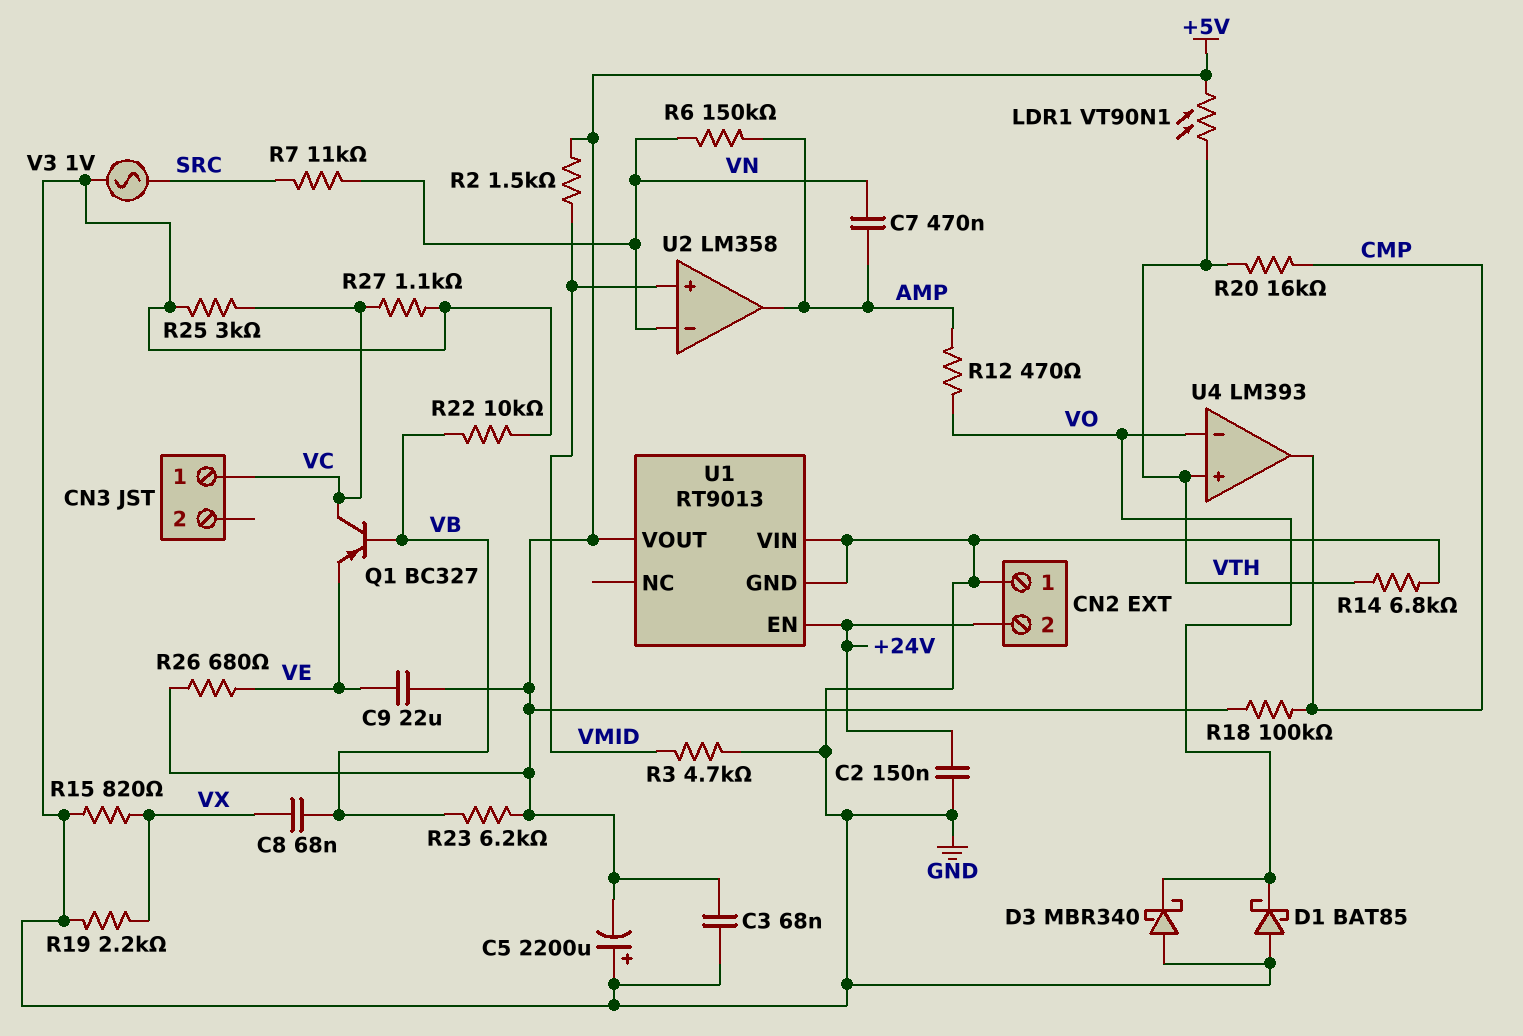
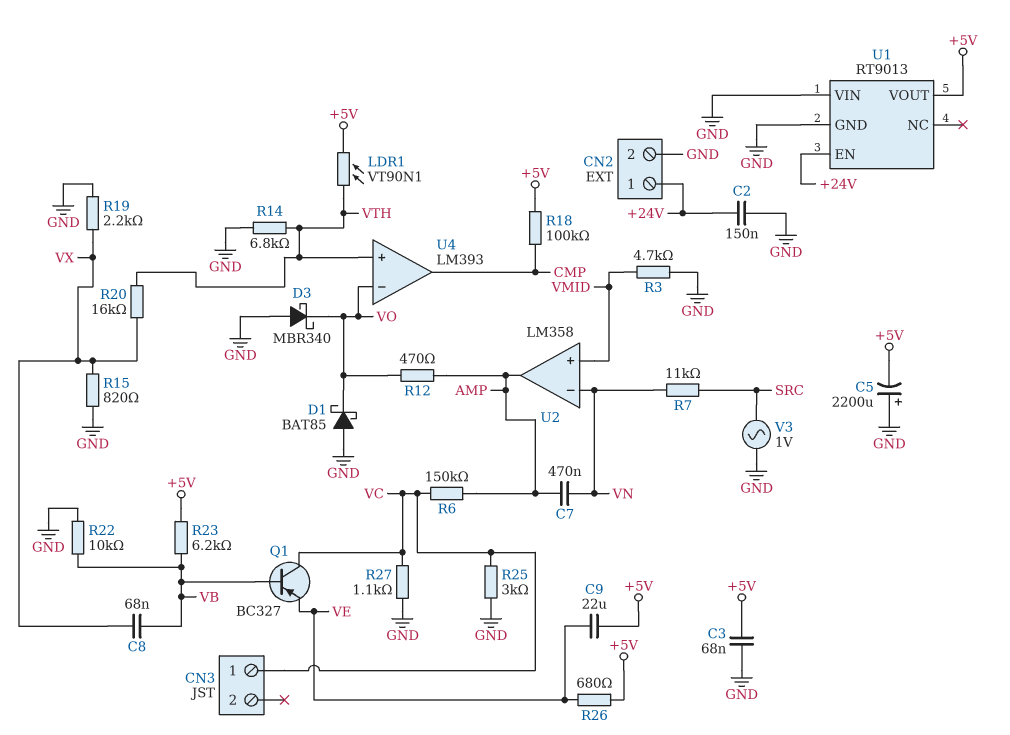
CN2 pin 1: GND -> +24V
CN2 pin 2: +24V -> GND
R2: 1.5k (+5V, VMID) -> none
R6: 150k (AMP, VN) -> 150k (AMP, VC)
R20: 16k (CMP, VTH) -> 16k (VTH, VX)

